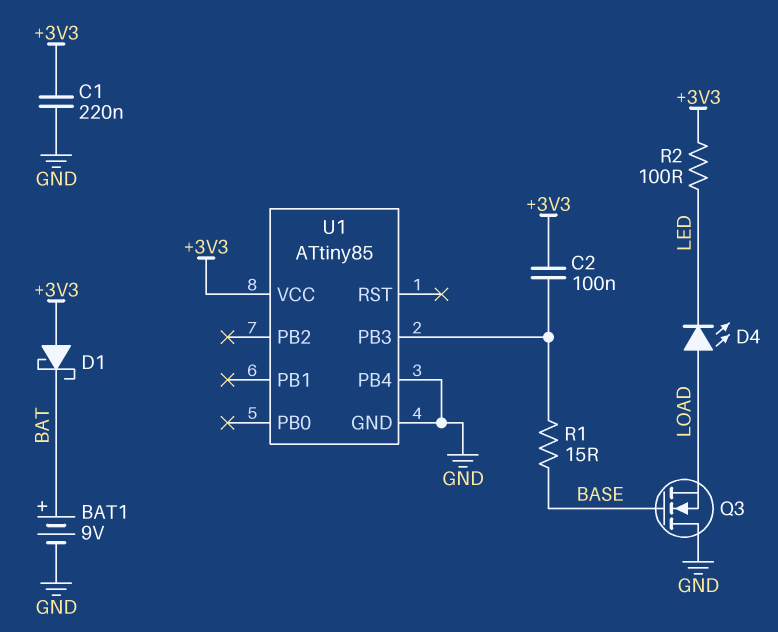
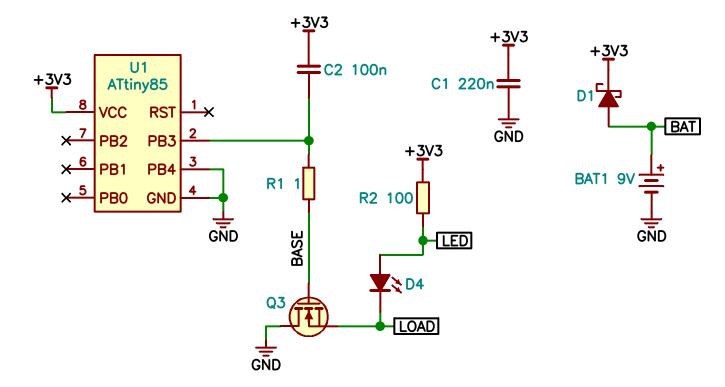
D1: schottky (A +3V3, K BAT) -> schottky (A BAT, K +3V3)
D4: LED (A LOAD, K LED) -> LED (A LED, K LOAD)
R1: 15 (BASE, U1/PB3) -> 1 (BASE, U1/PB3)

